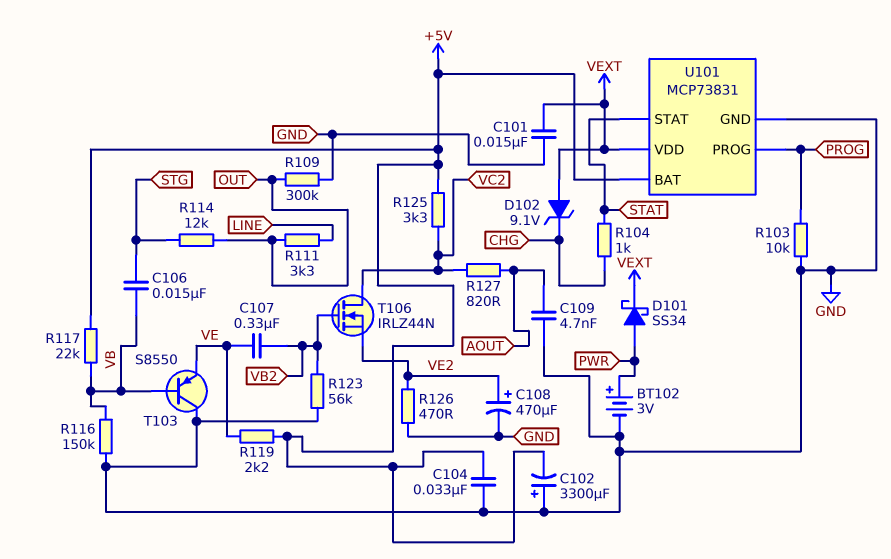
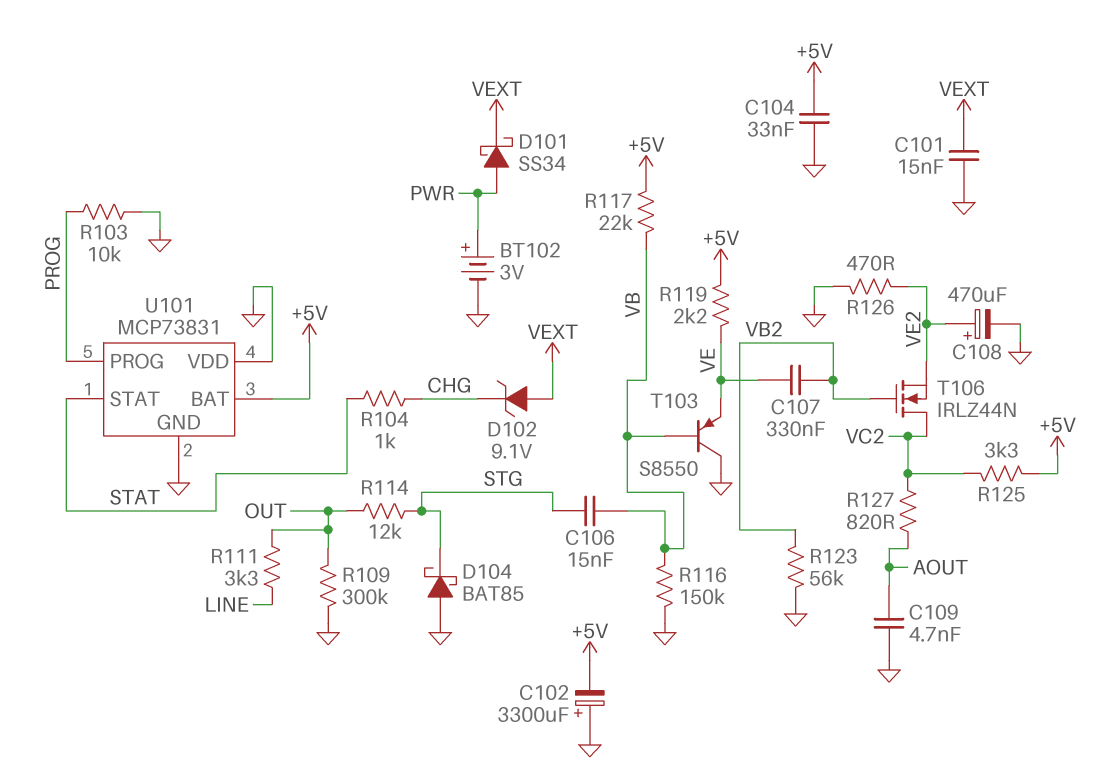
D104: none -> schottky BAT85 (A GND, K STG)
U101 pin VDD: VEXT -> GND

